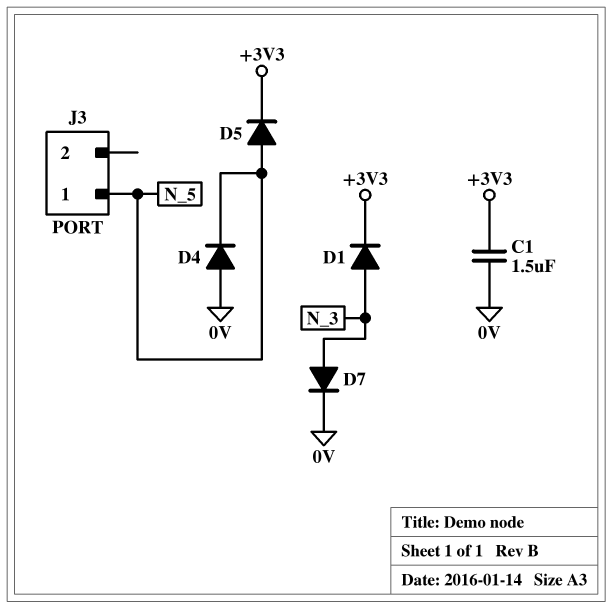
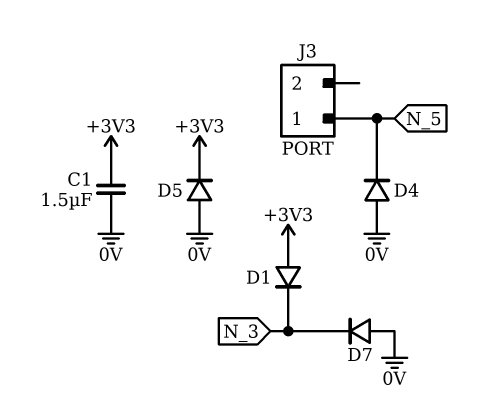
D1: diode (A N_3, K +3V3) -> diode (A +3V3, K N_3)
D5: diode (A N_5, K +3V3) -> diode (A 0V, K +3V3)
D7: diode (A N_3, K 0V) -> diode (A 0V, K N_3)

